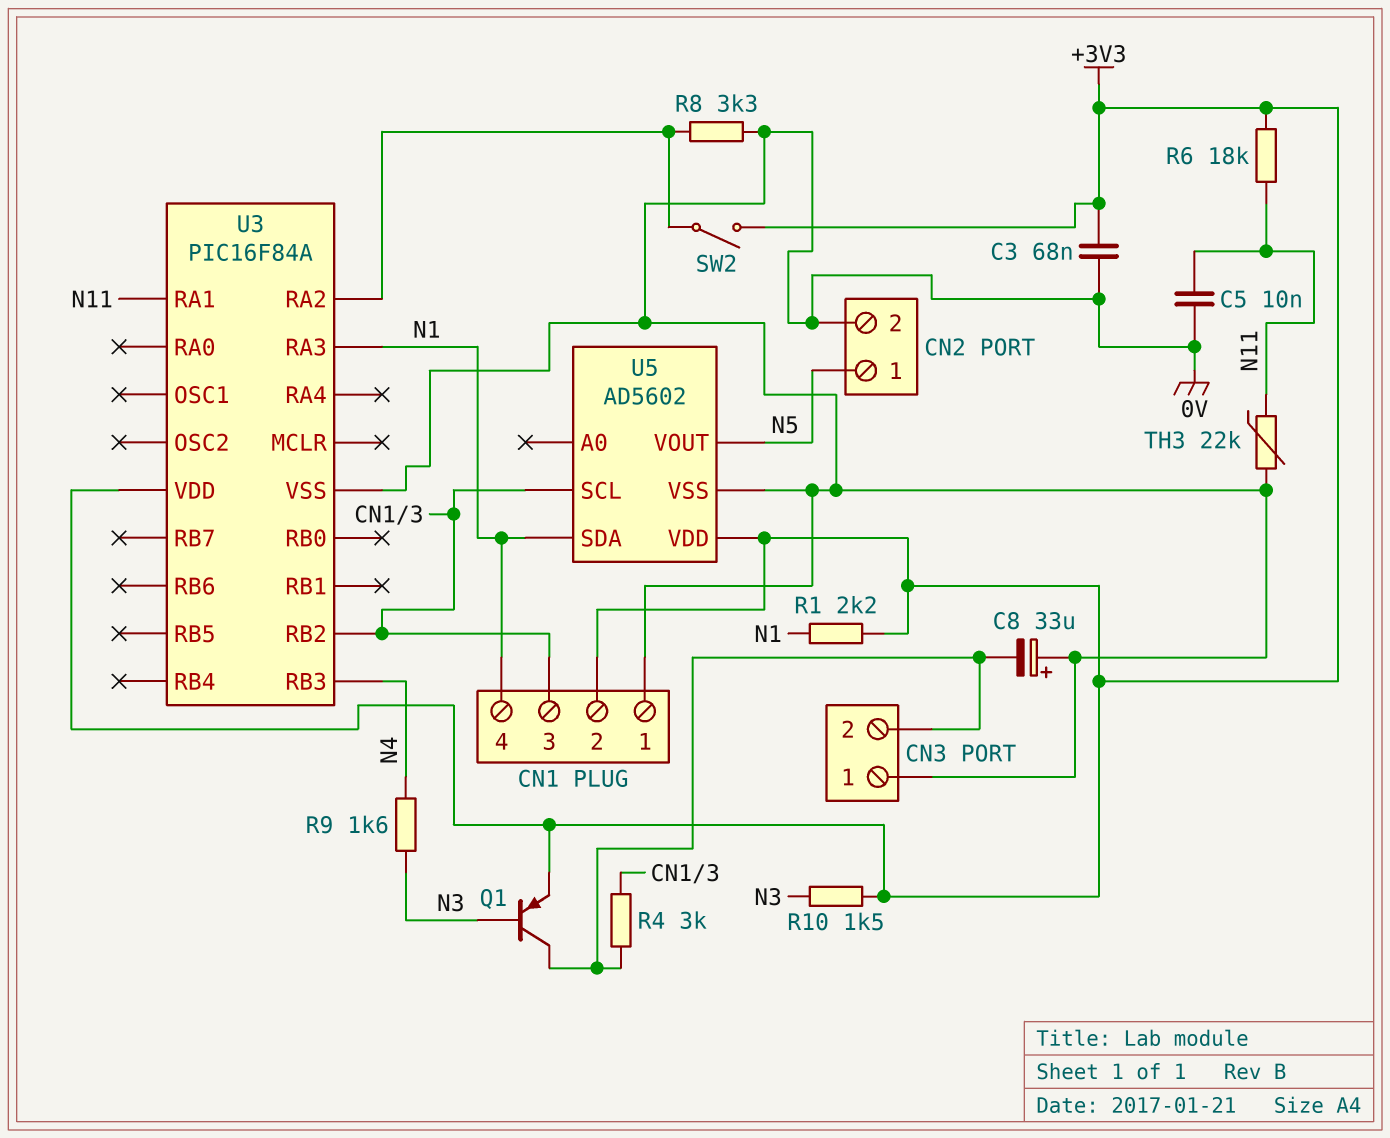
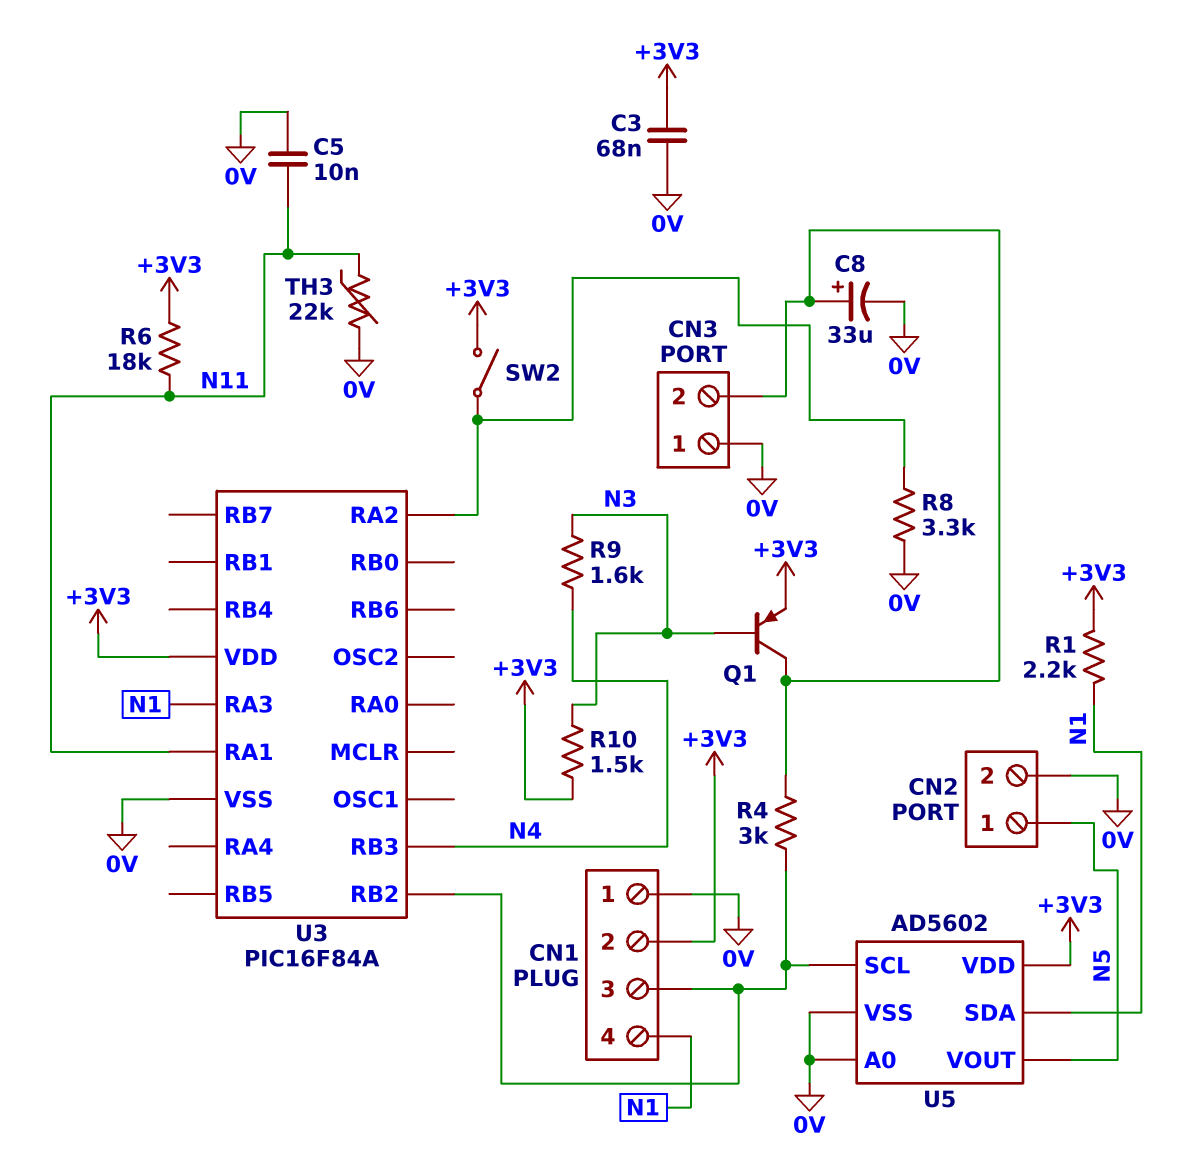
C8: 33uF (plus 0V, minus CN3/2) -> 33uF (plus CN3/2, minus 0V)
U5 pin A0: none -> 0V

